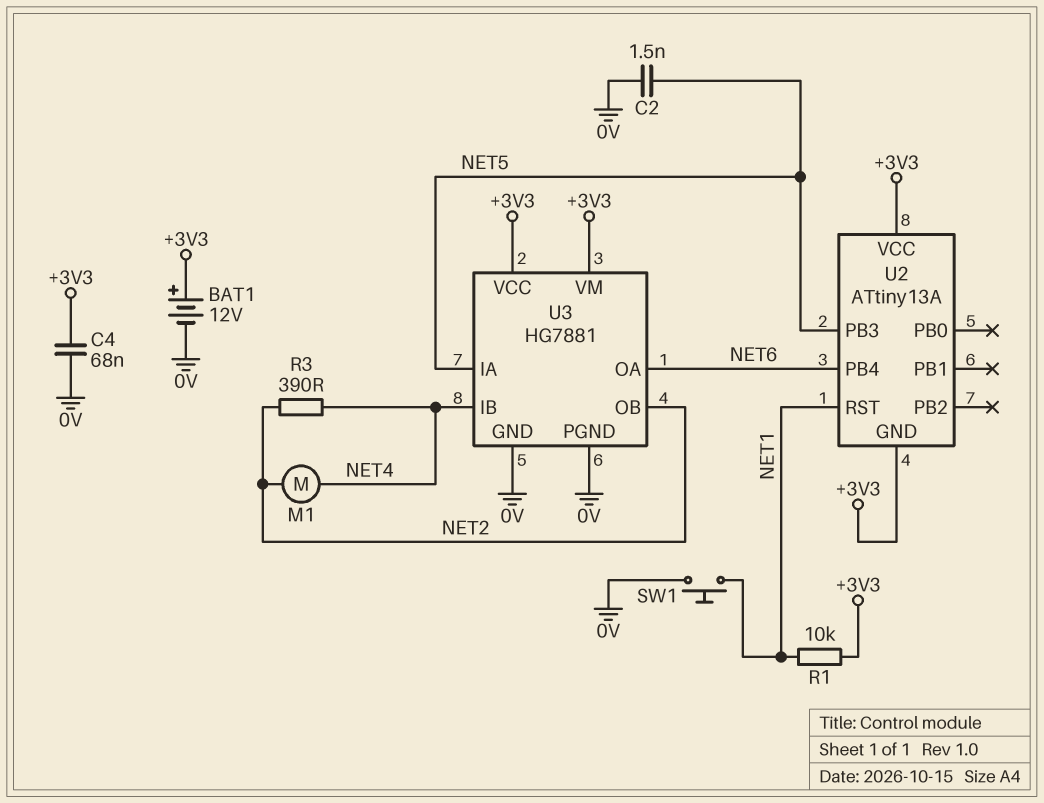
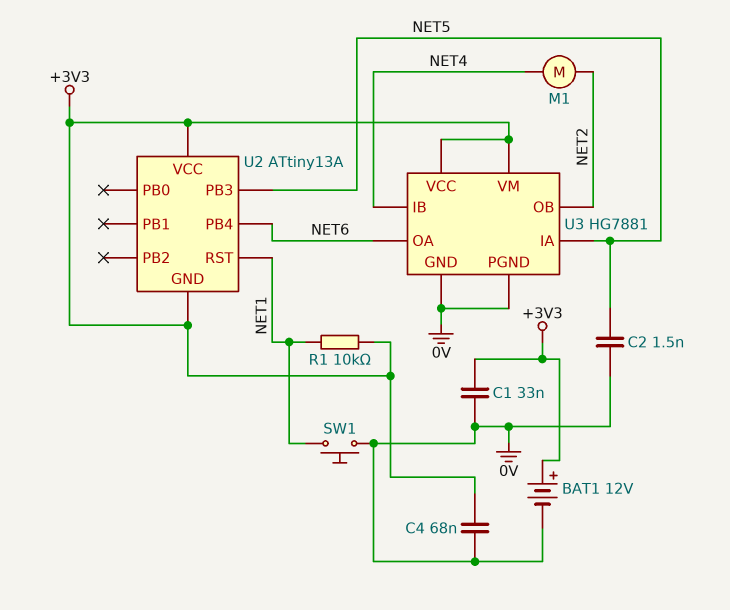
C1: none -> 33nF (+3V3, 0V)
R3: 390 (NET2, NET4) -> none

